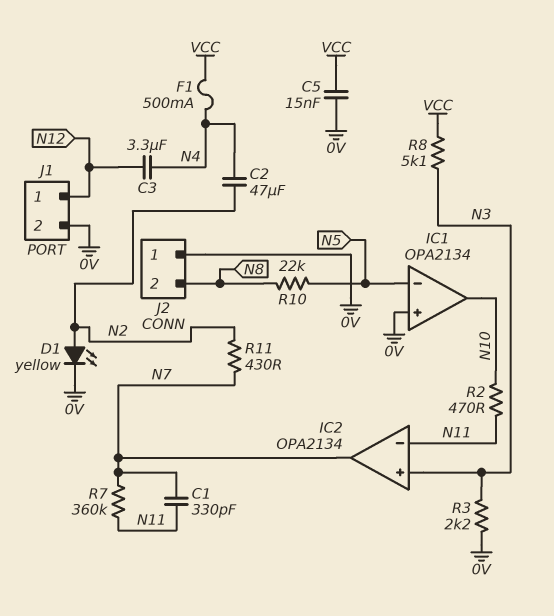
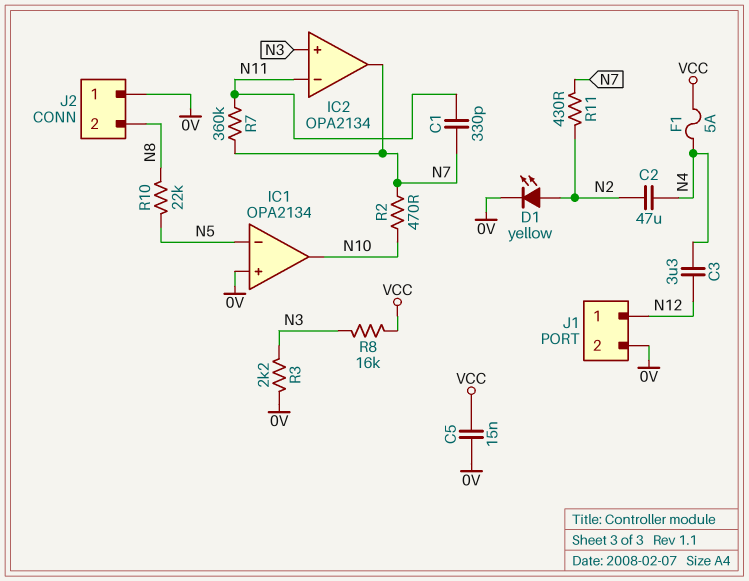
F1: 500mA (N4, VCC) -> 5A (N4, VCC)
R2: 470 (N10, N11) -> 470 (N7, N10)
R8: 5.1k (N3, VCC) -> 16k (N3, VCC)

